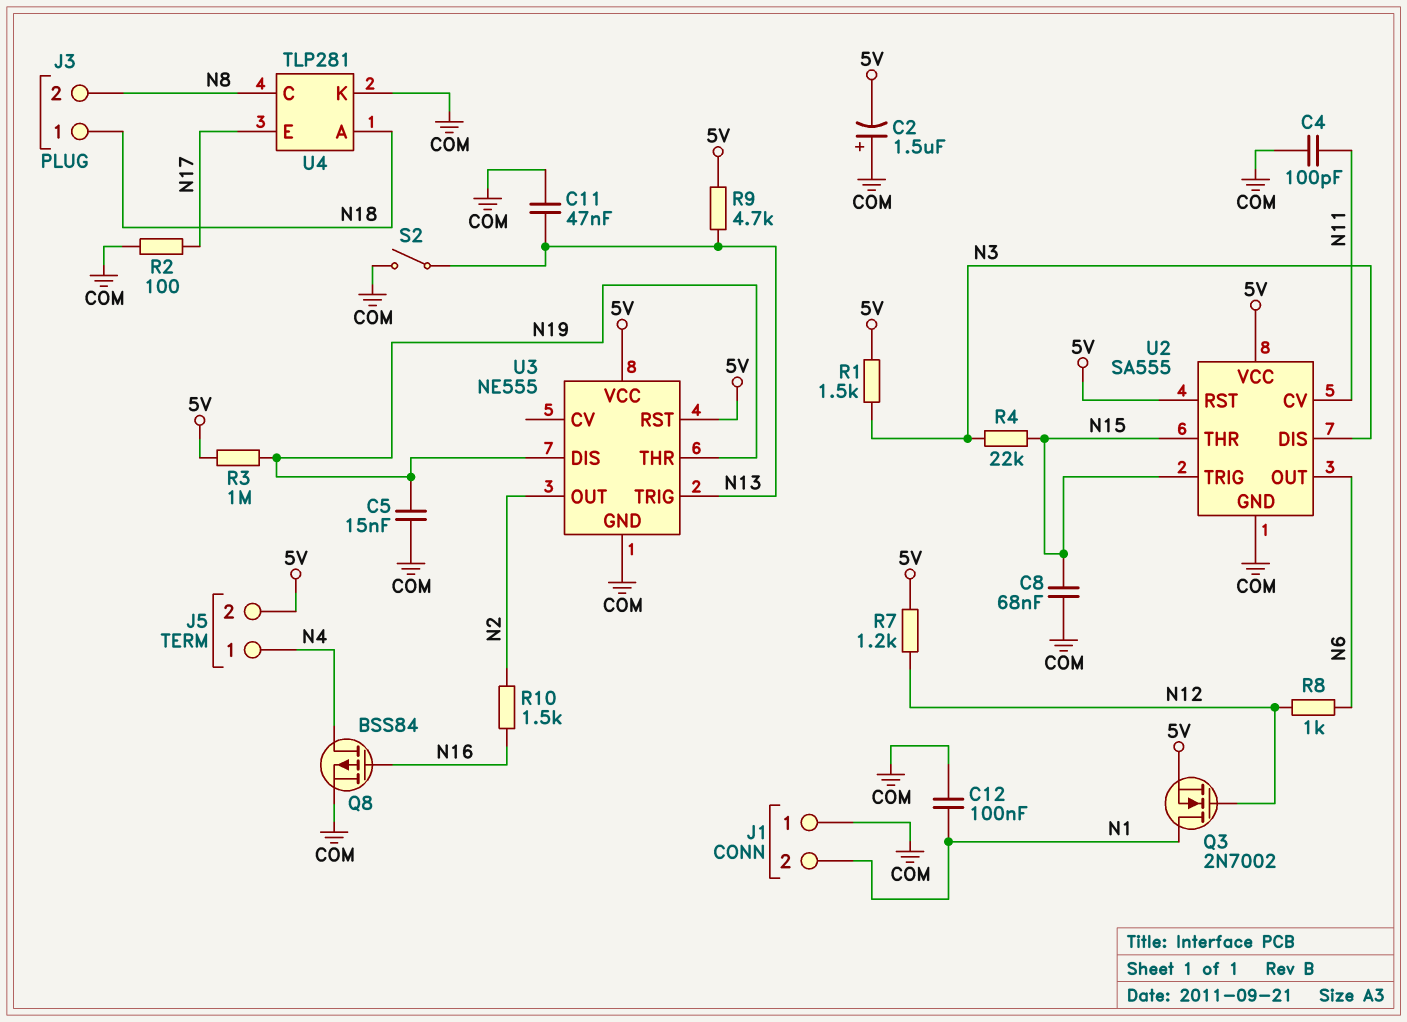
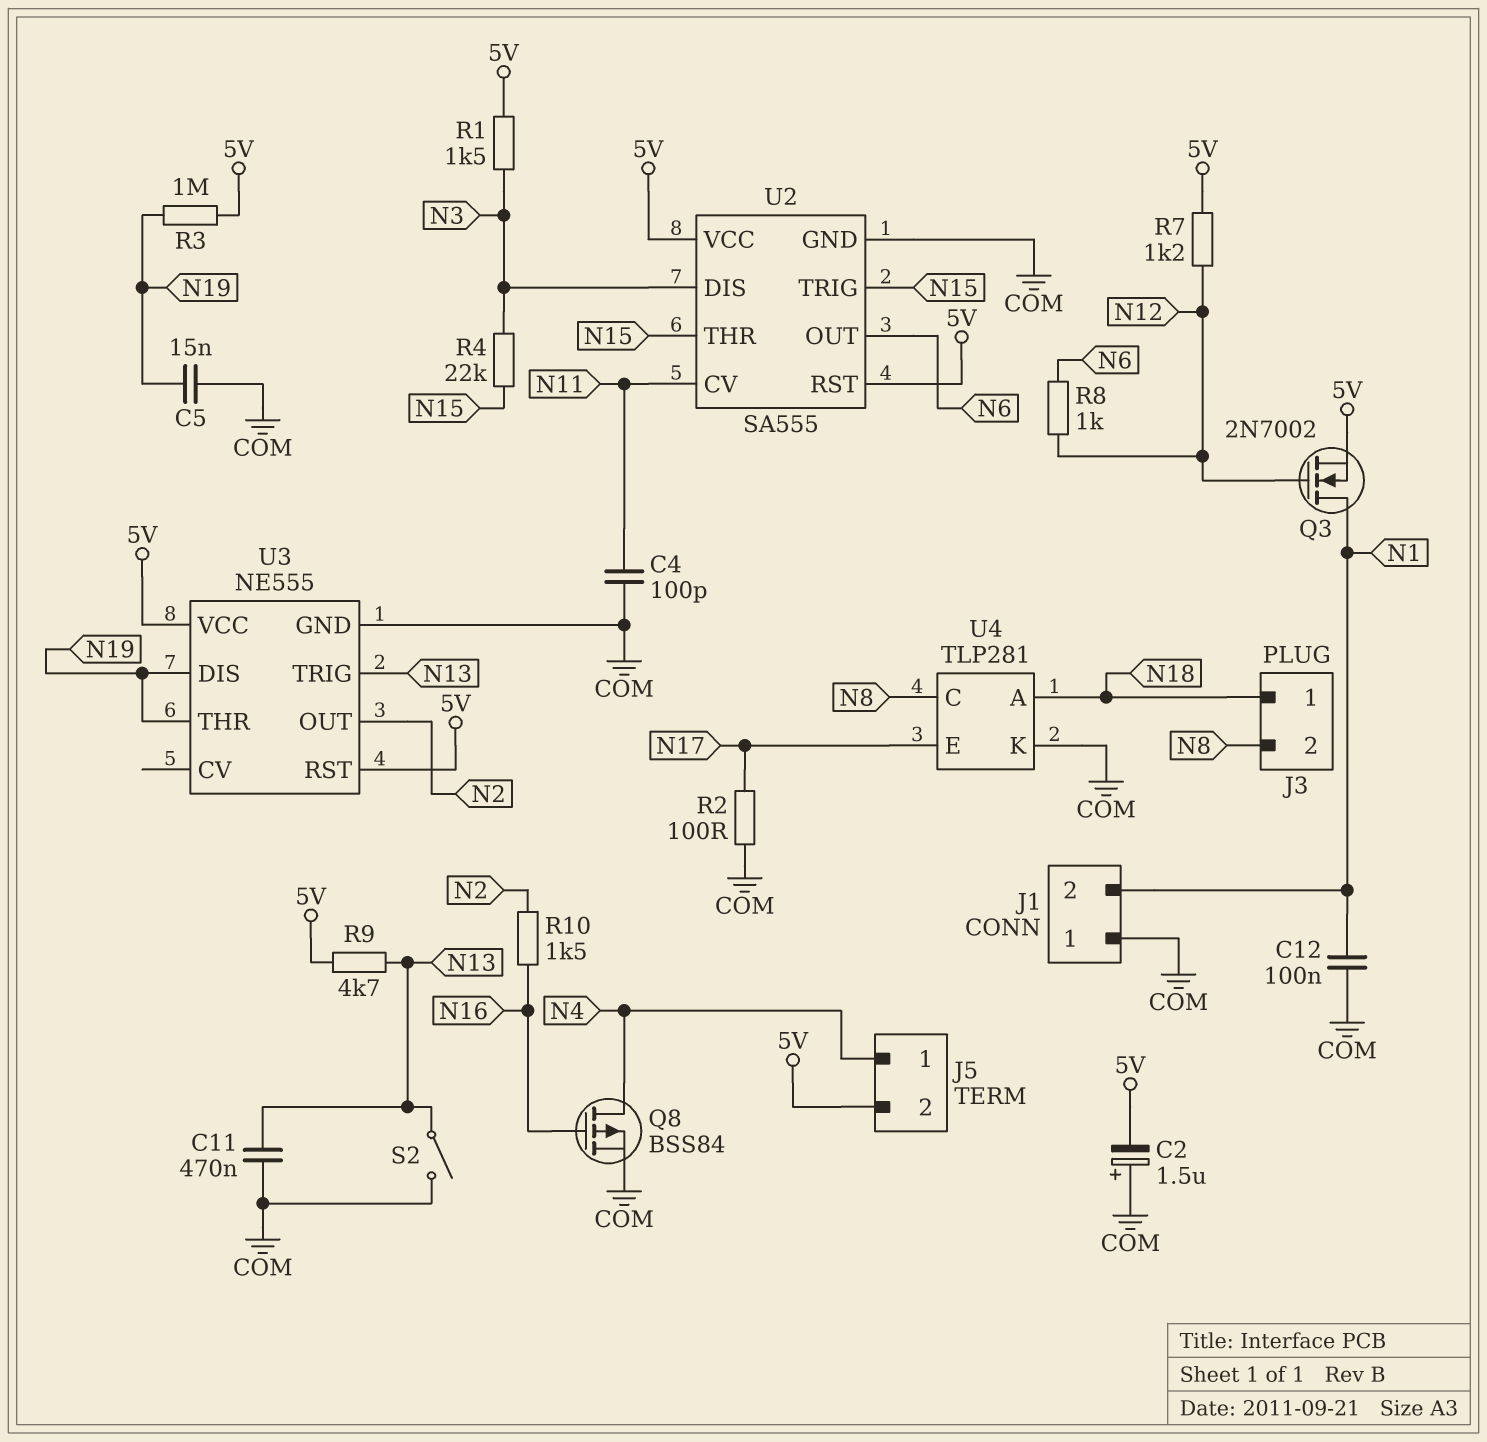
C8: 68nF (COM, N15) -> none
C11: 47nF (COM, N13) -> 470nF (COM, N13)

